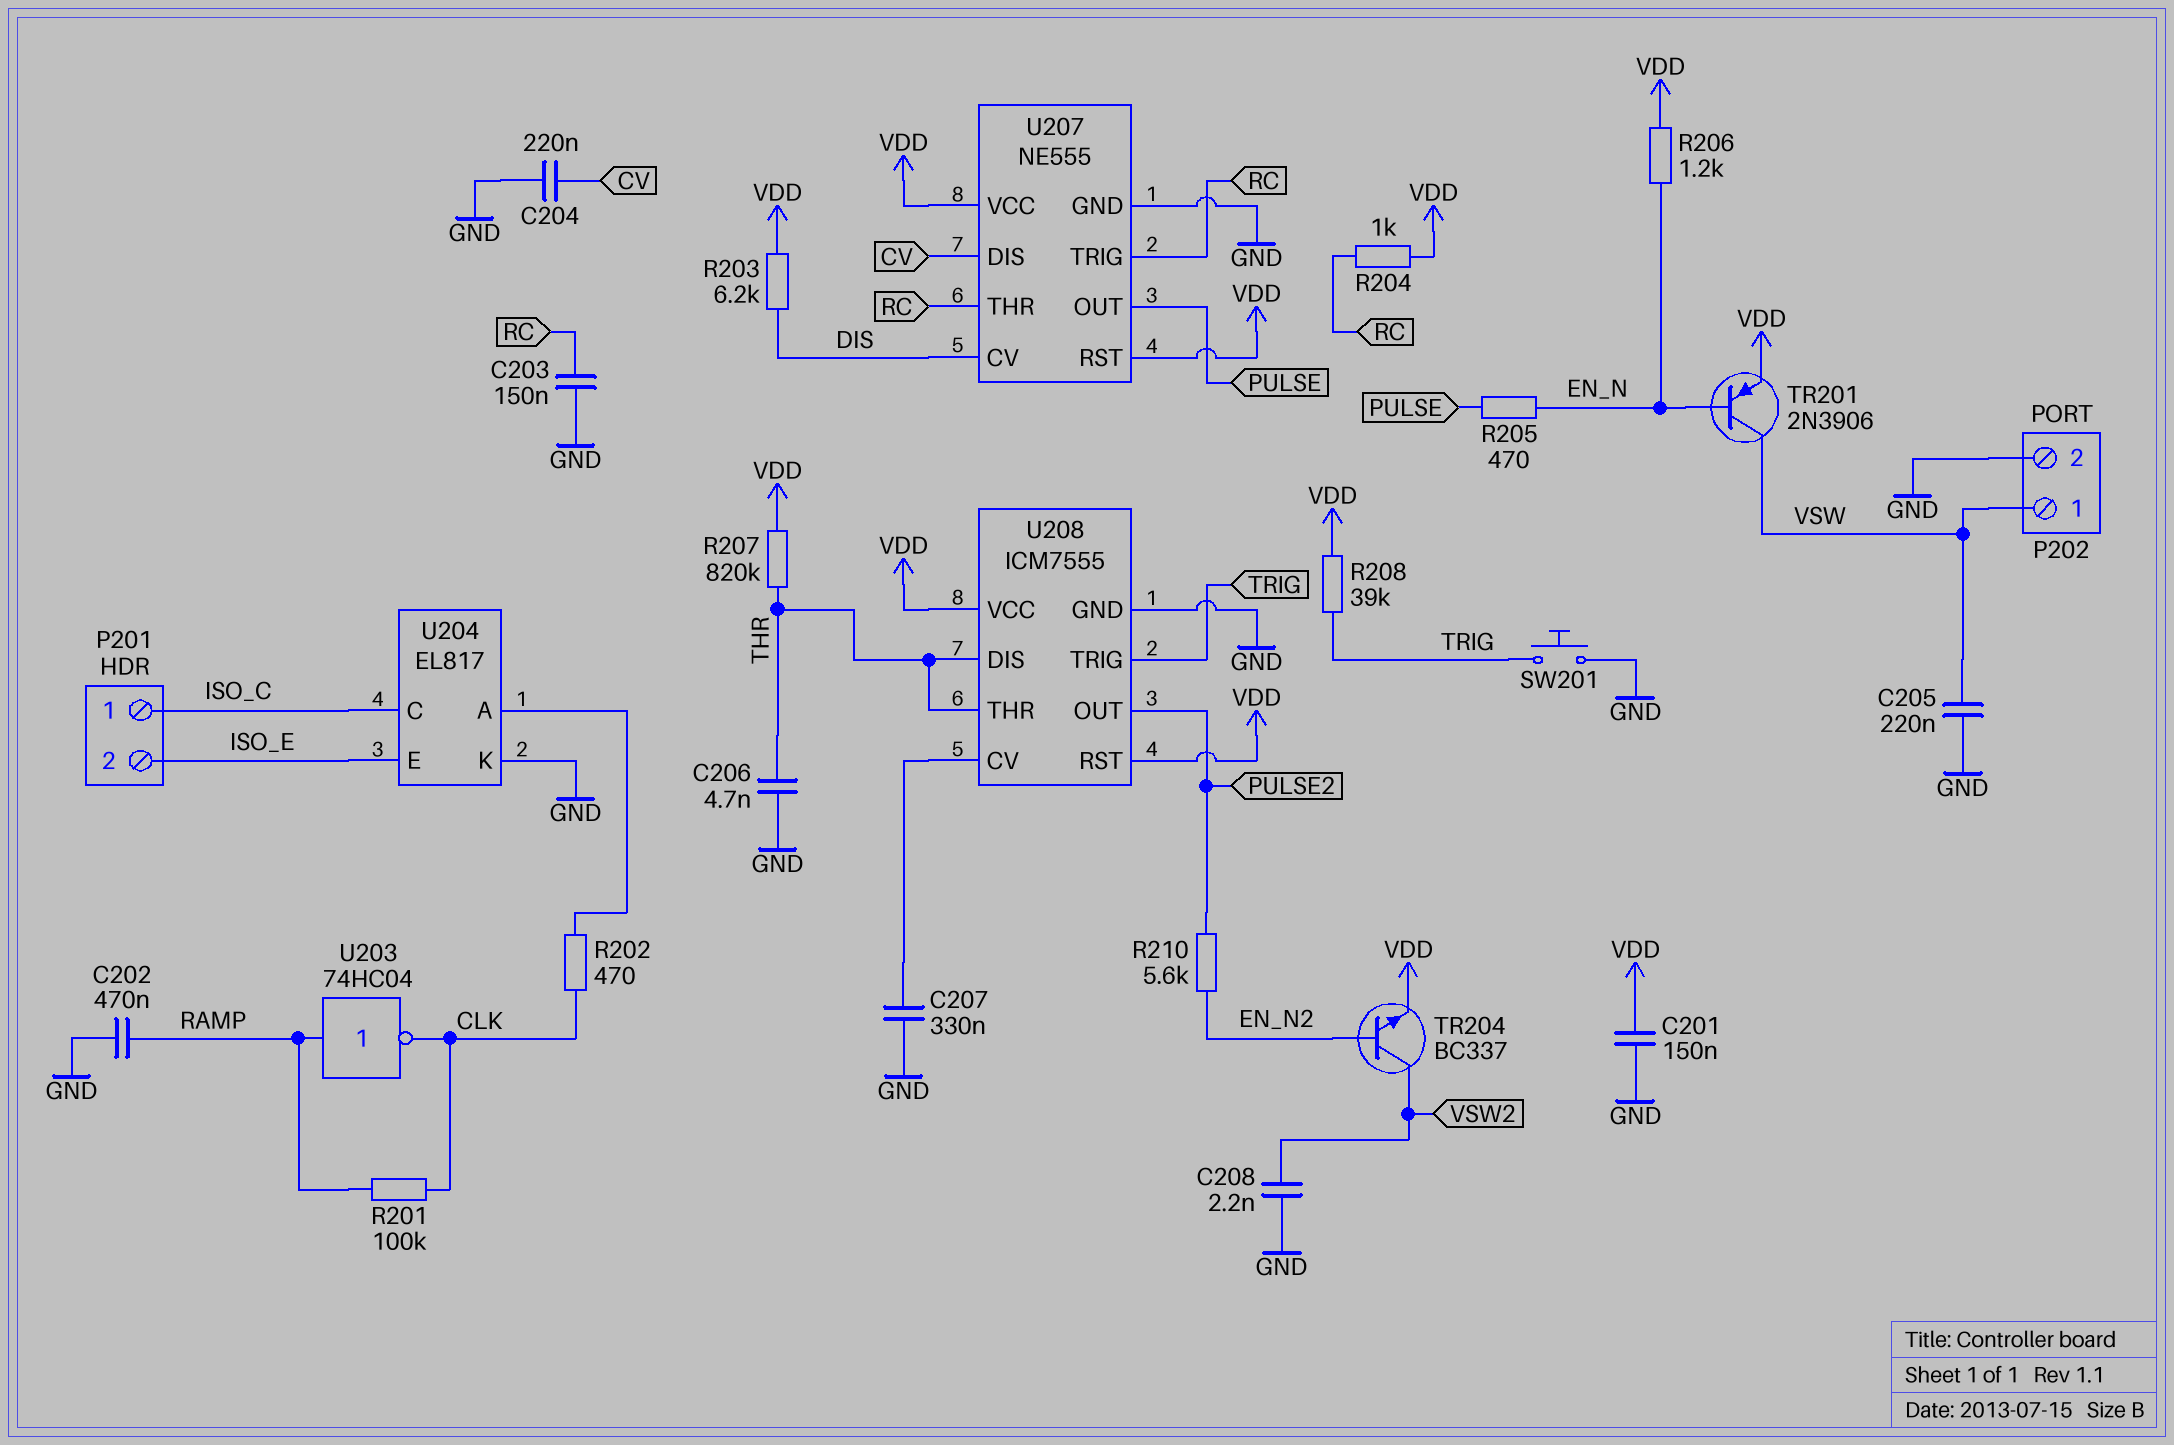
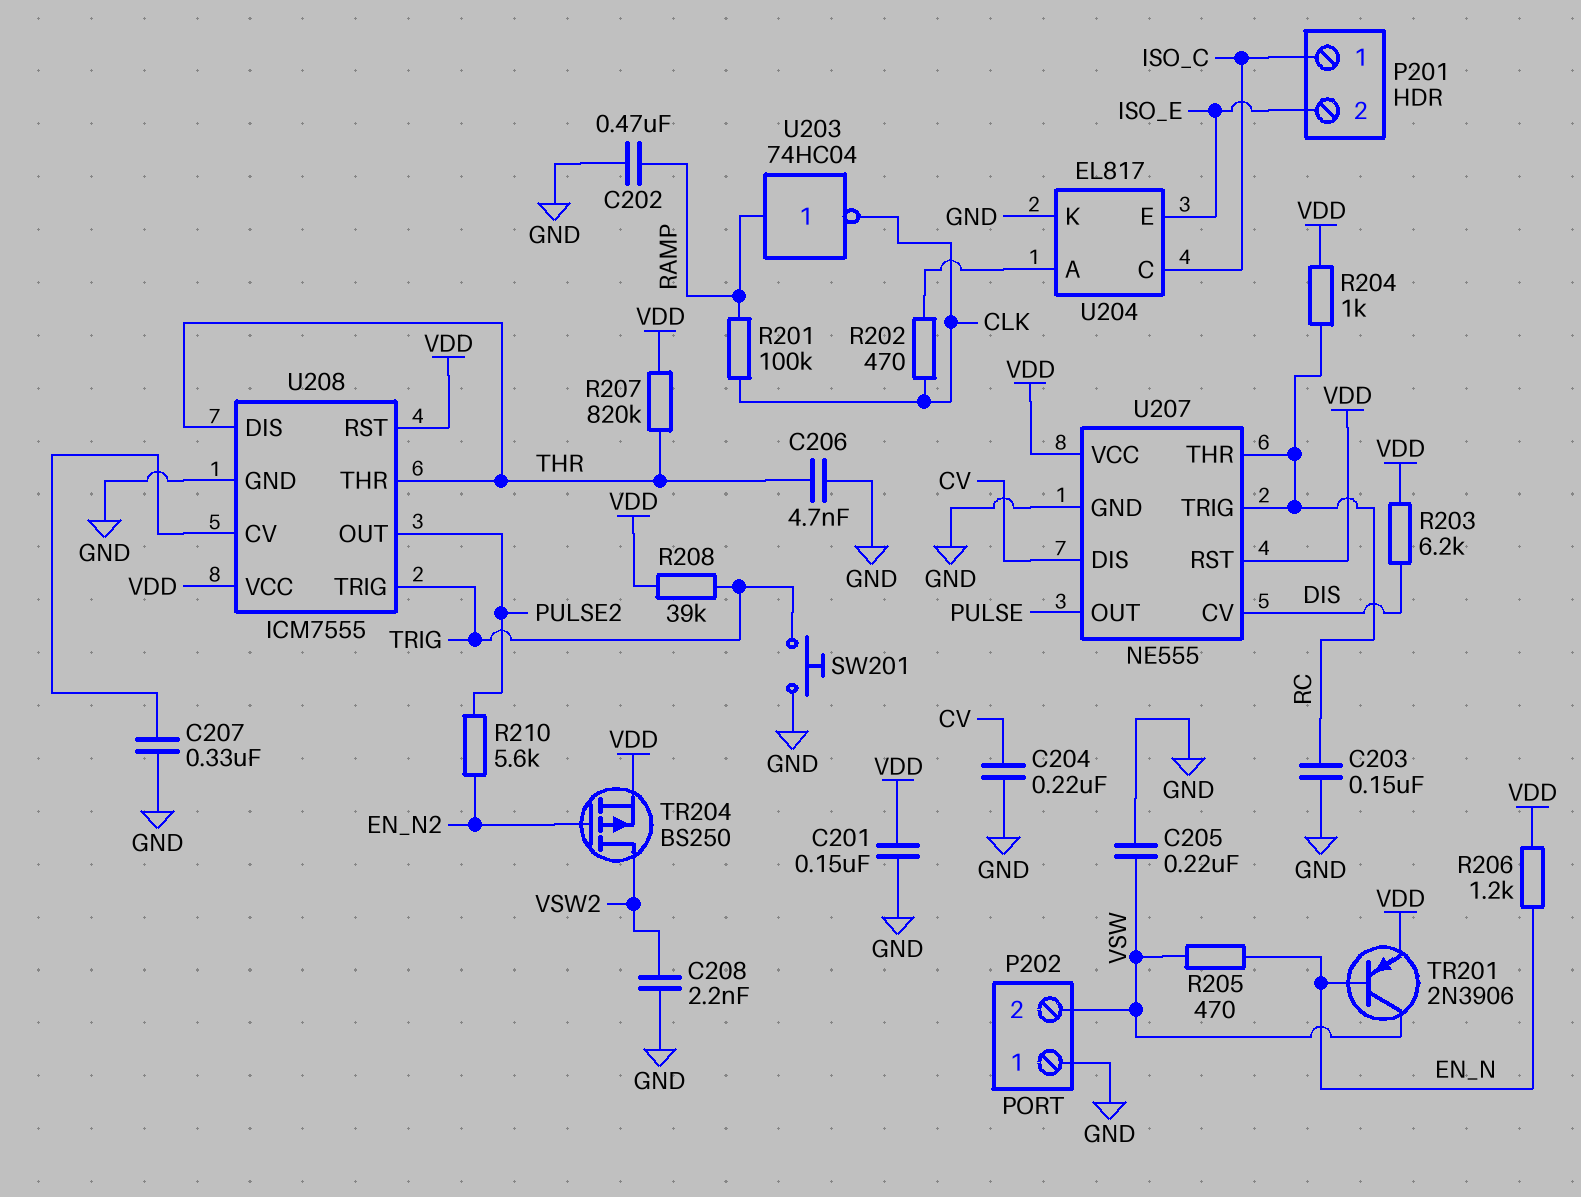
P202 pin 1: VSW -> GND
P202 pin 2: GND -> VSW
R205: 470 (EN_N, PULSE) -> 470 (EN_N, VSW)
TR204: NPN BC337 (B EN_N2, C VSW2, E VDD) -> PMOS BS250 (G EN_N2, D VSW2, S VDD)

